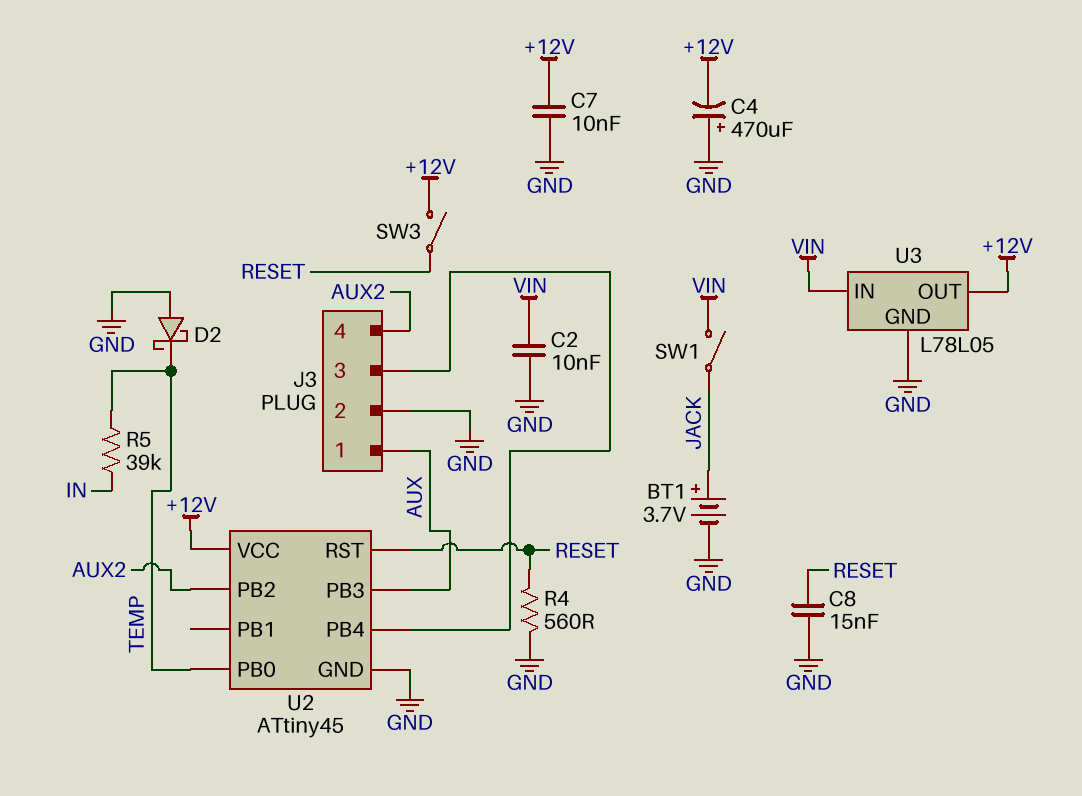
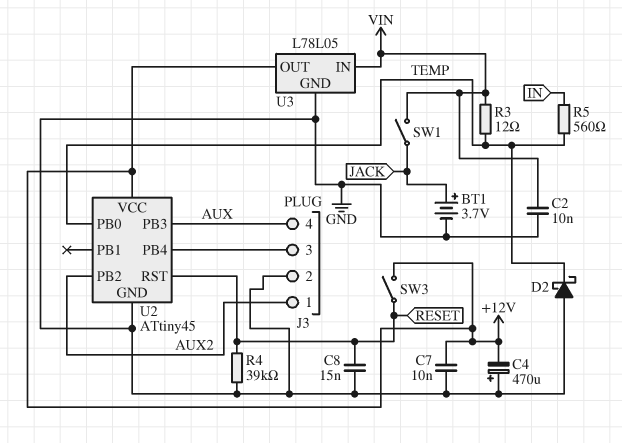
J3 pin 1: AUX -> AUX2
J3 pin 4: AUX2 -> AUX
R3: none -> 12 (TEMP, VIN)
R4: 560 (GND, RESET) -> 39k (GND, RESET)
R5: 39k (IN, TEMP) -> 560 (IN, TEMP)

